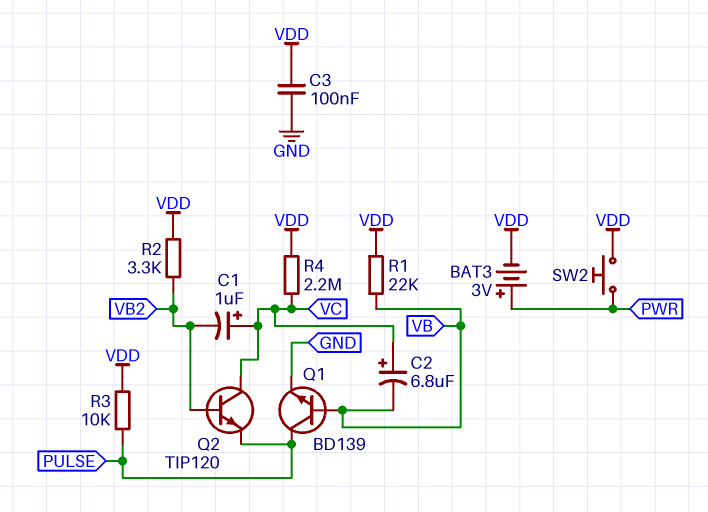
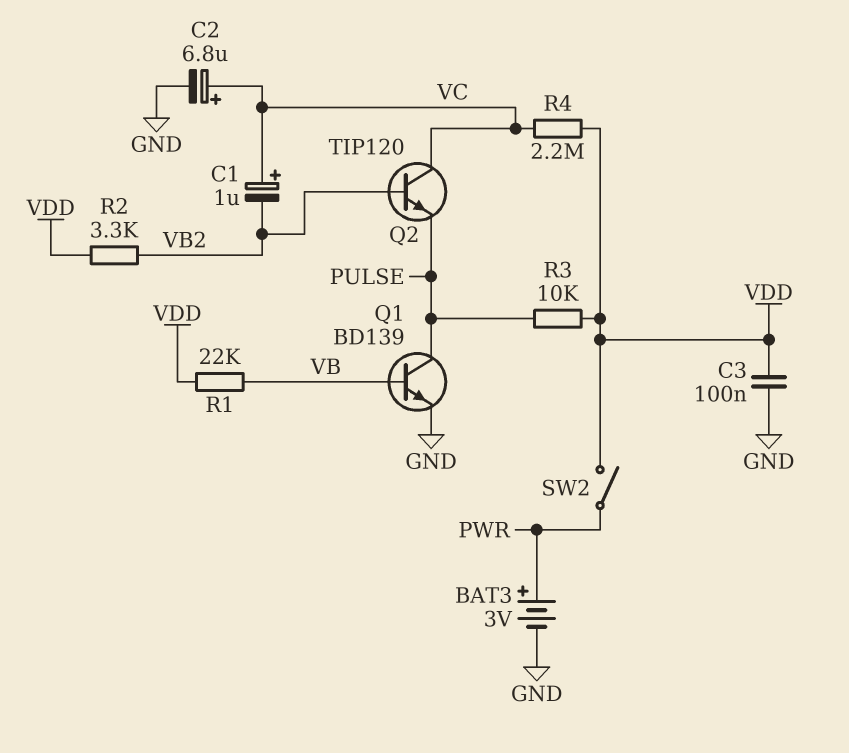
BAT3: 3V (plus PWR, minus VDD) -> 3V (plus PWR, minus GND)
C2: 6.8uF (plus VC, minus VB) -> 6.8uF (plus VC, minus GND)
SW2: button (PWR, VDD) -> switch (PWR, VDD)

